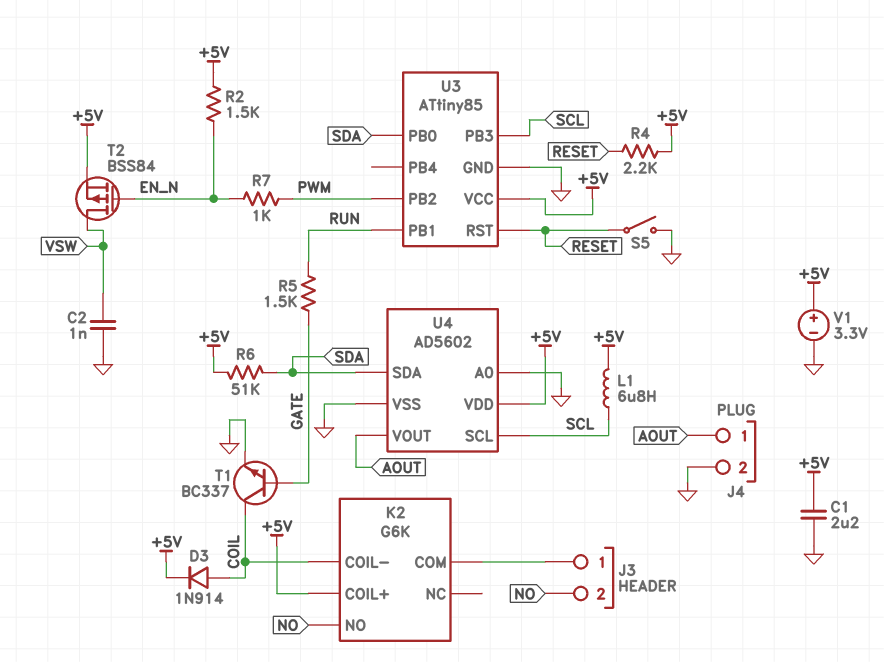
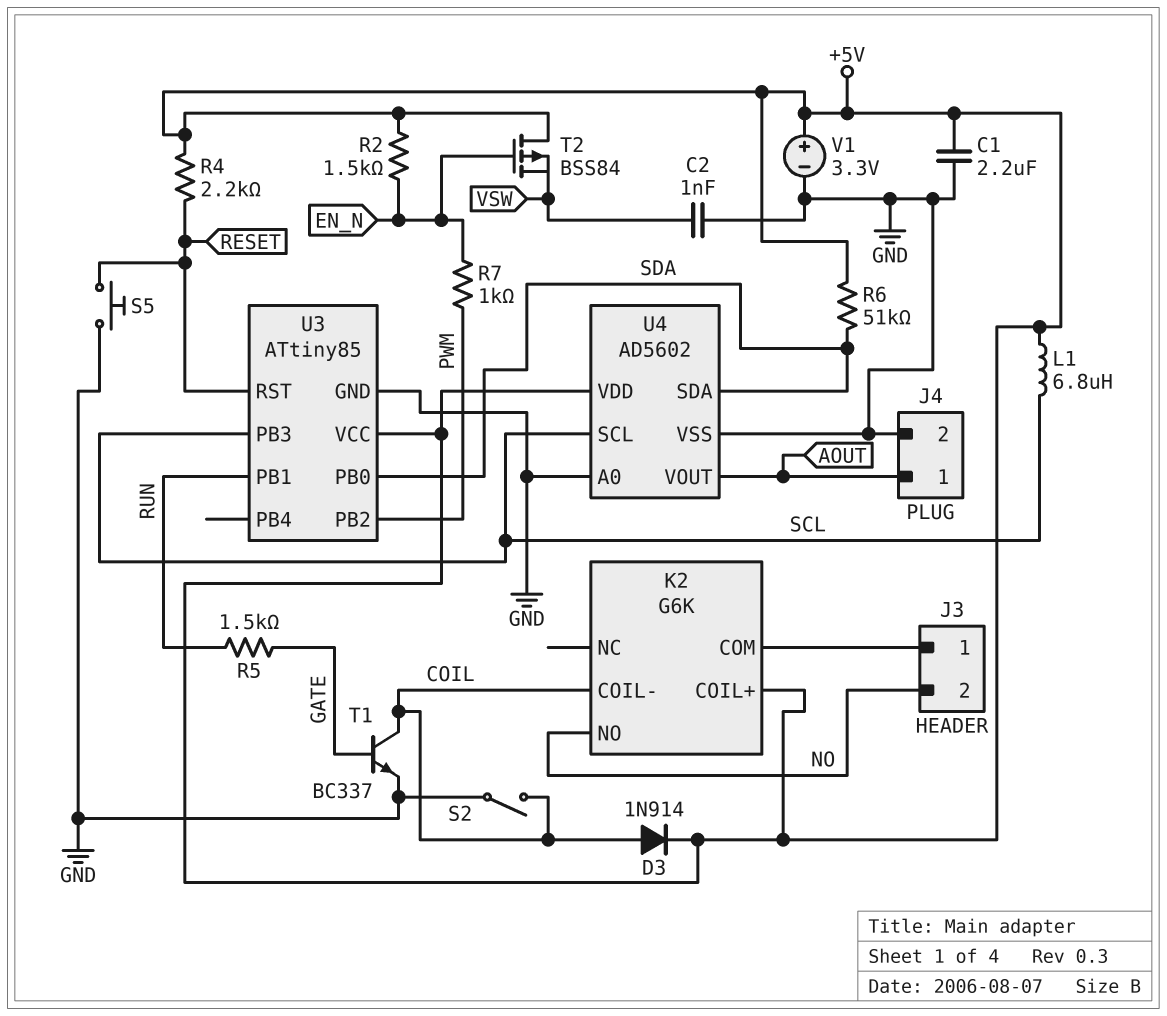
S2: none -> switch (COIL, GND)
S5: switch (GND, RESET) -> button (GND, RESET)
T2: PMOS BSS84 (G EN_N, D VSW, S +5V) -> PMOS BSS84 (G EN_N, D +5V, S VSW)

